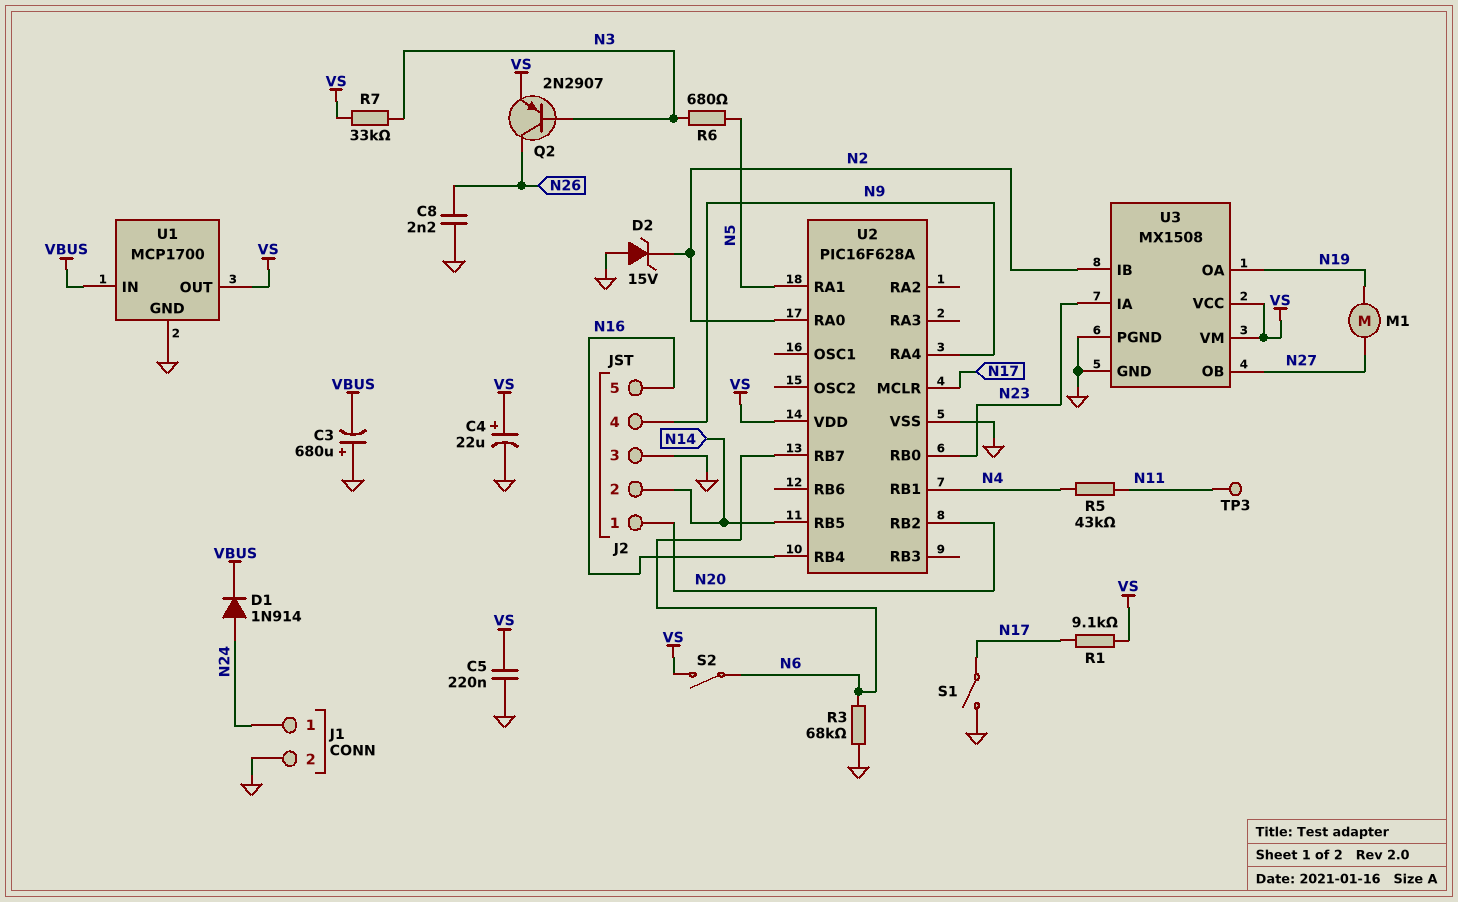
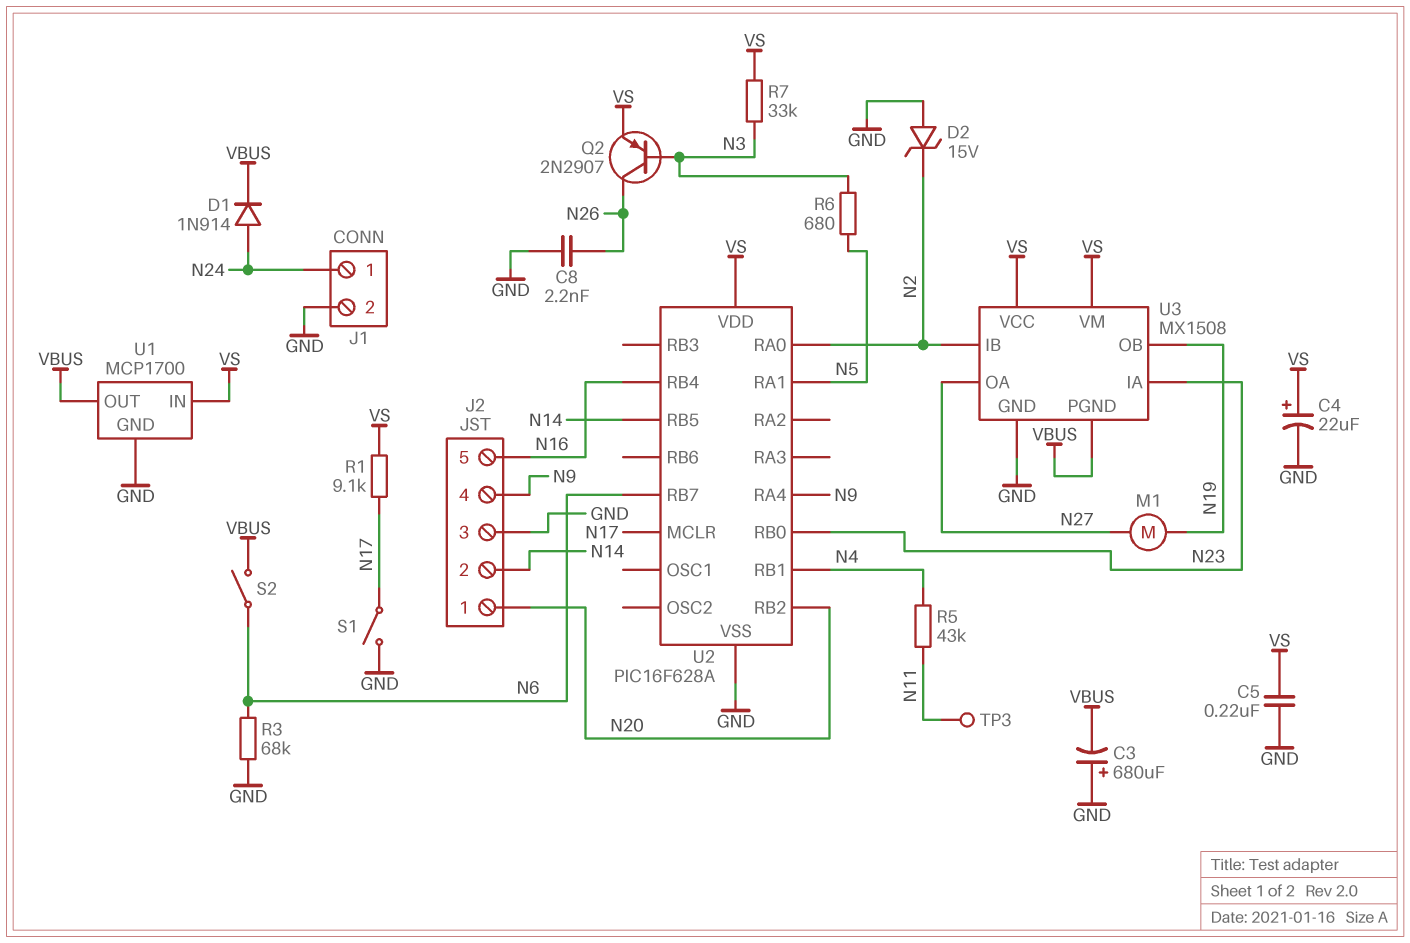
S2: switch (N6, VS) -> switch (N6, VBUS)
U1 pin IN: VBUS -> VS
U1 pin OUT: VS -> VBUS
U3 pin OA: N19 -> N27
U3 pin OB: N27 -> N19
U3 pin PGND: GND -> VBUS

